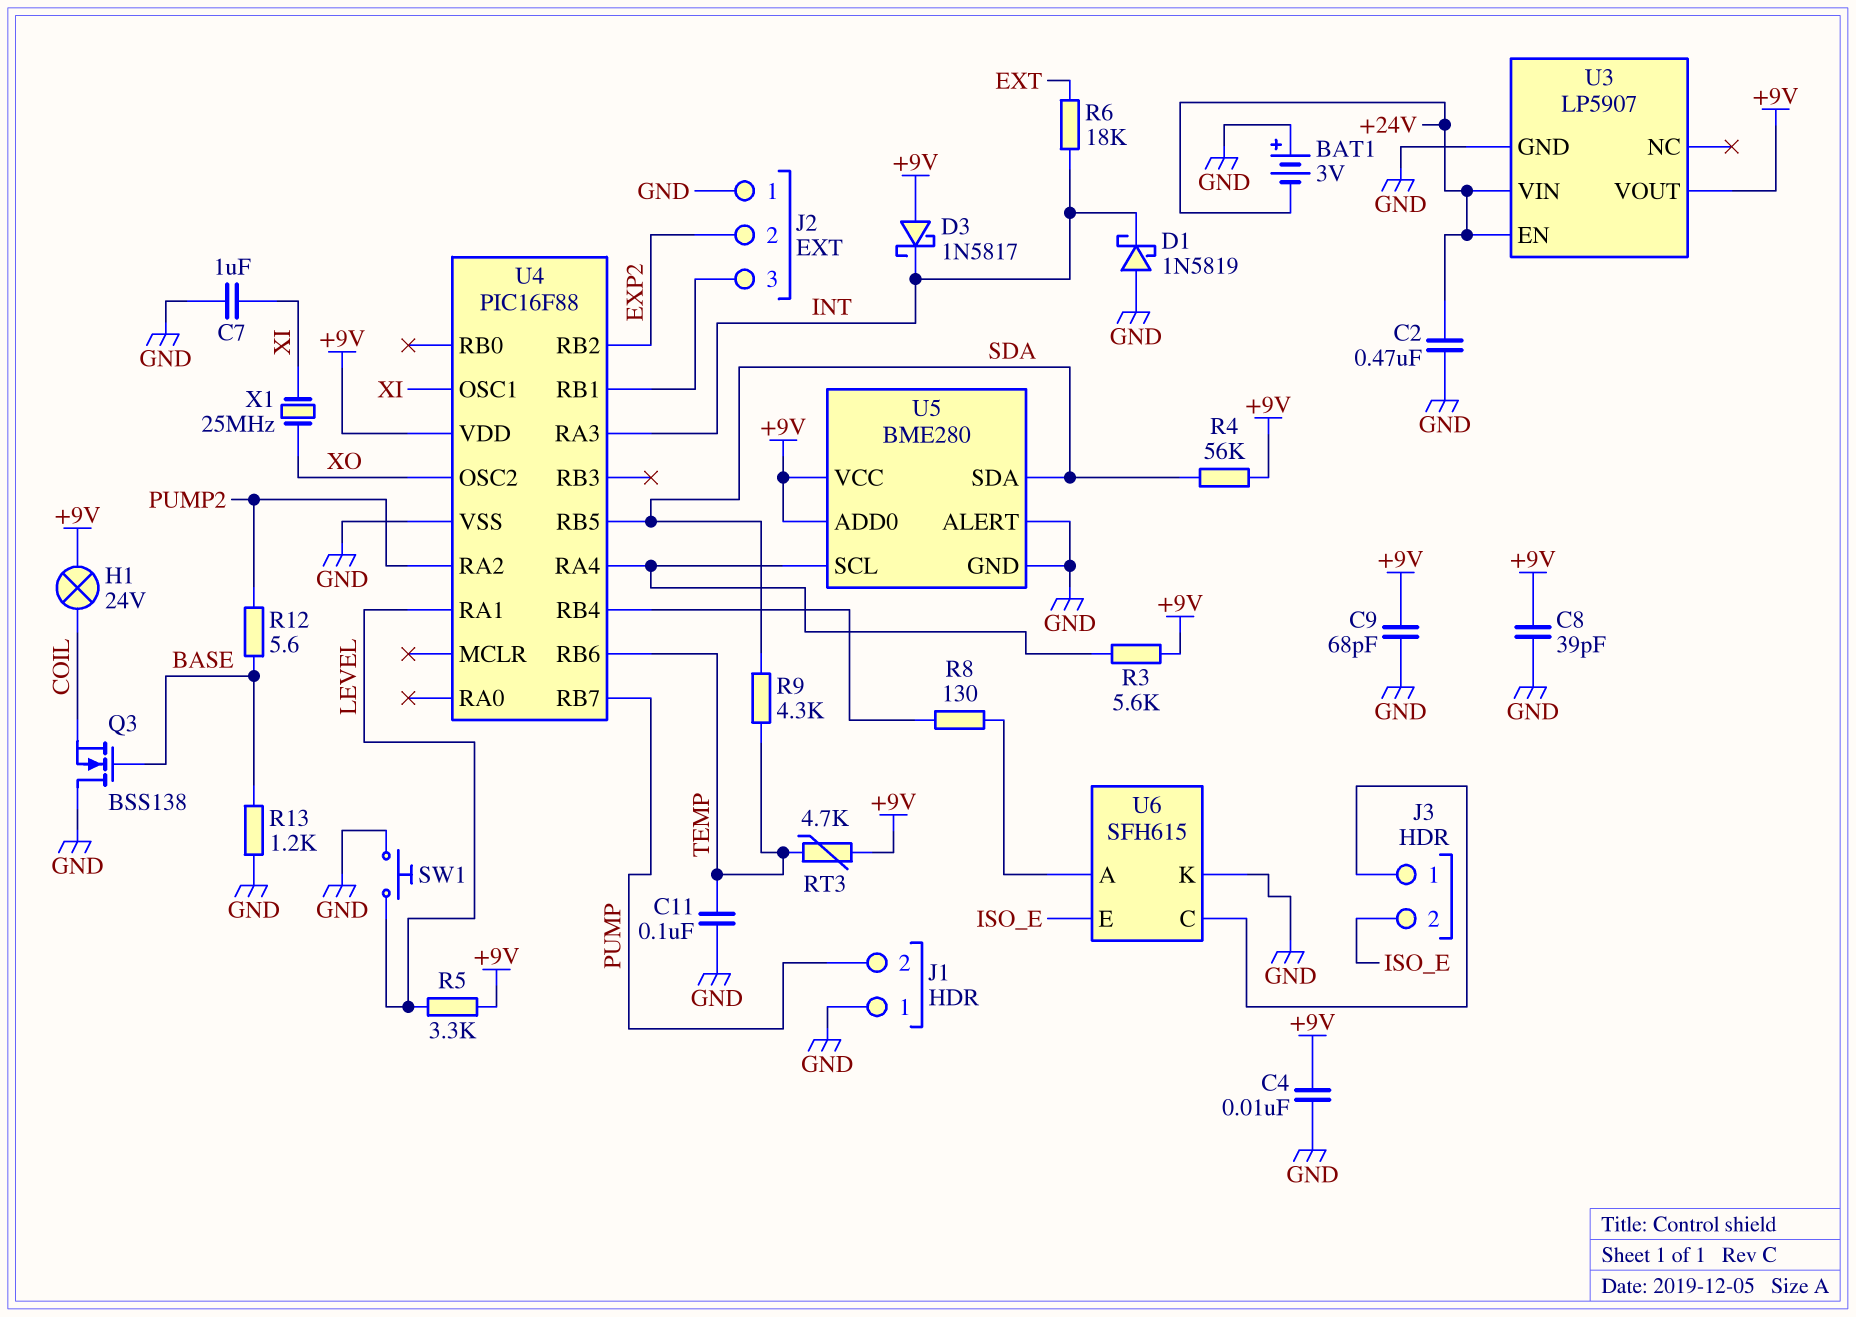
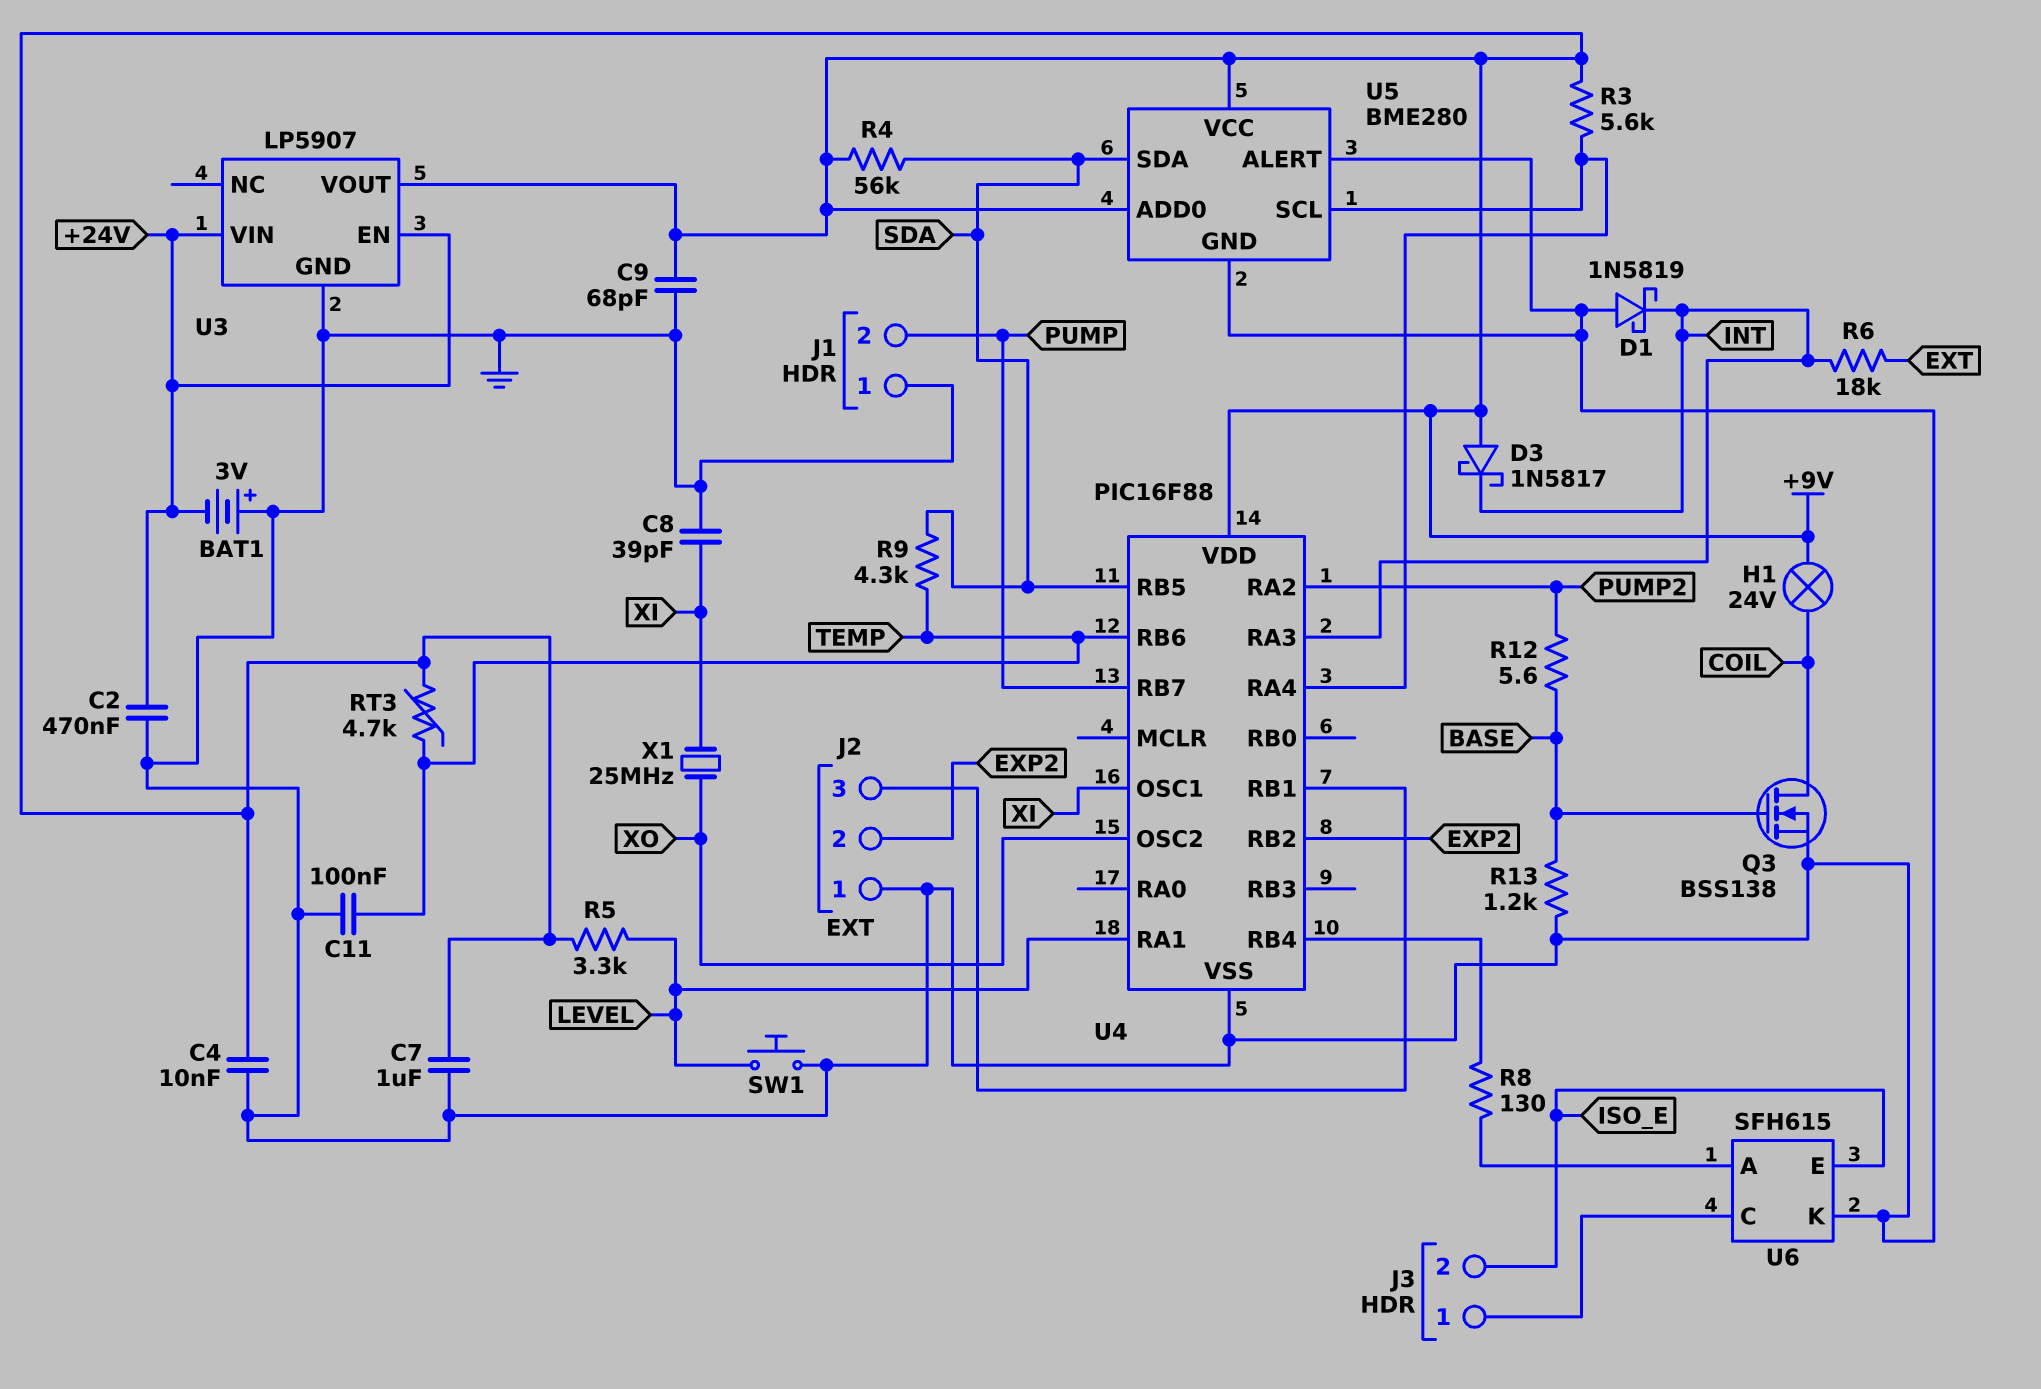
C7: 1uF (GND, XI) -> 1uF (+9V, GND)
C8: 39pF (+9V, GND) -> 39pF (GND, XI)
Q3: NMOS BSS138 (G BASE, D GND, S COIL) -> NMOS BSS138 (G BASE, D COIL, S GND)

